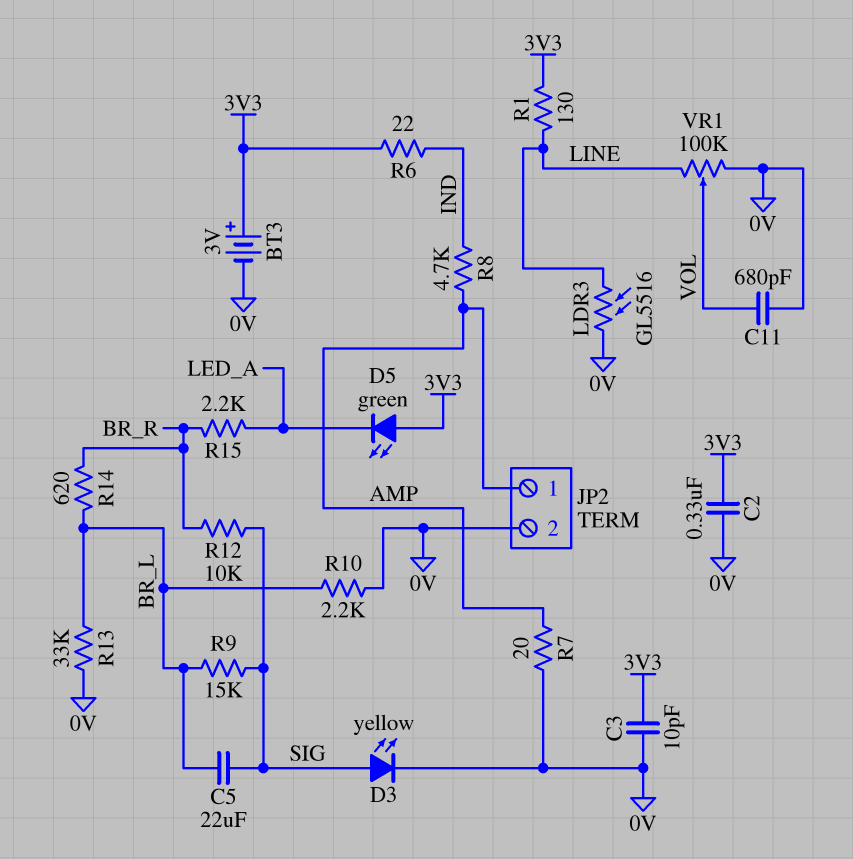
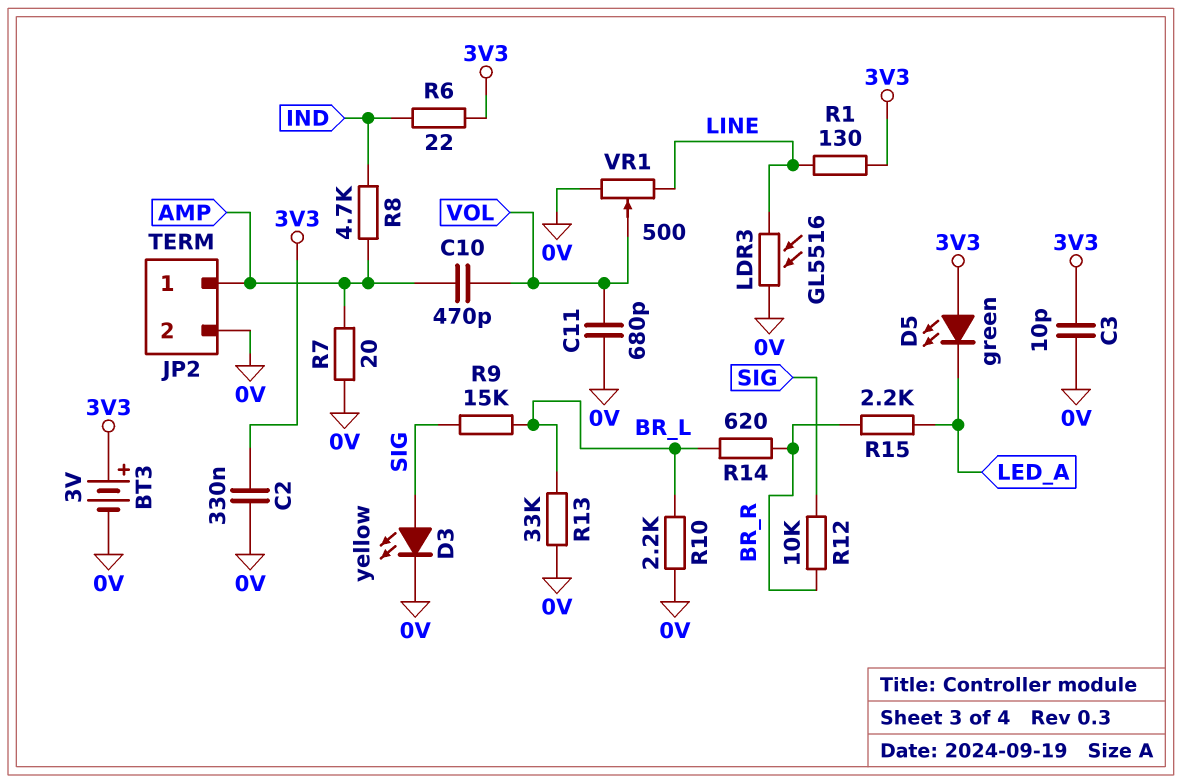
C5: 22uF (BR_L, SIG) -> none
C10: none -> 470pF (AMP, VOL)
VR1: 100k (0V, LINE, wiper VOL) -> 500 (0V, LINE, wiper VOL)

